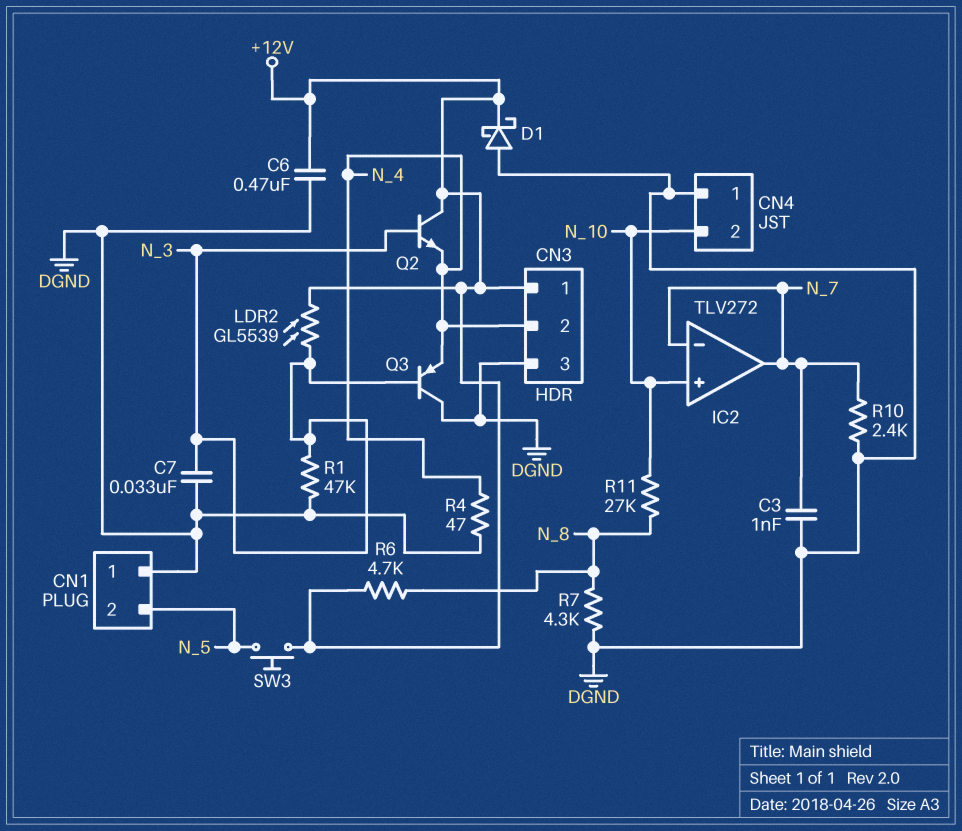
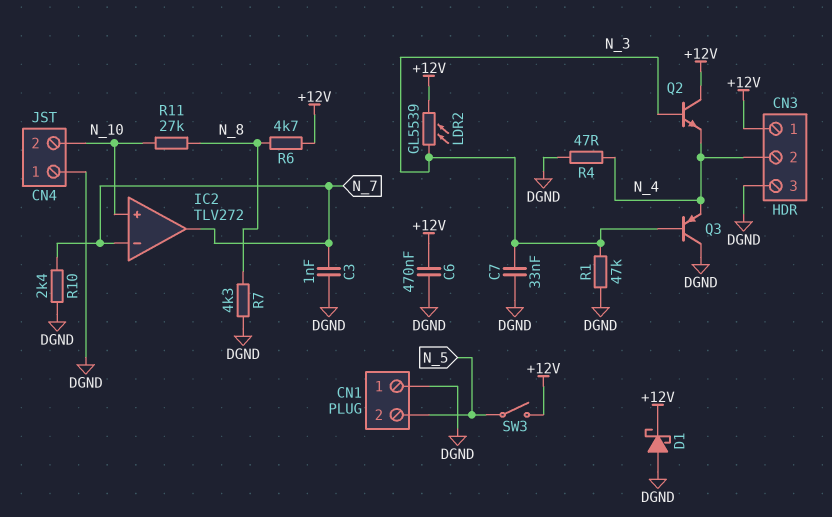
SW3: button (+12V, N_5) -> switch (+12V, N_5)

